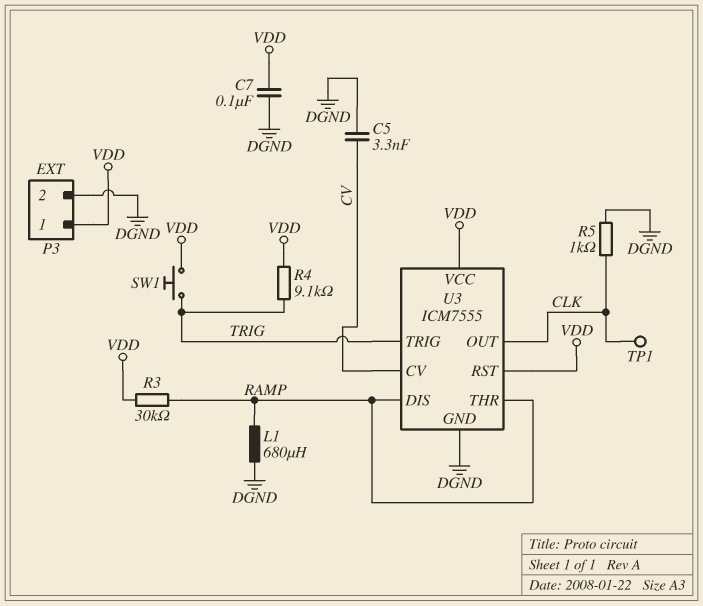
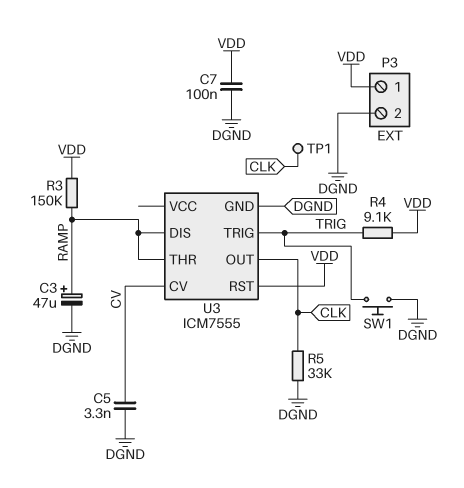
C3: none -> 47uF (plus RAMP, minus DGND)
L1: 680uH (DGND, RAMP) -> none
R3: 30k (RAMP, VDD) -> 150k (RAMP, VDD)
R5: 1k (CLK, DGND) -> 33k (CLK, DGND)
SW1: button (TRIG, VDD) -> button (DGND, TRIG)
U3 pin VCC: VDD -> none

